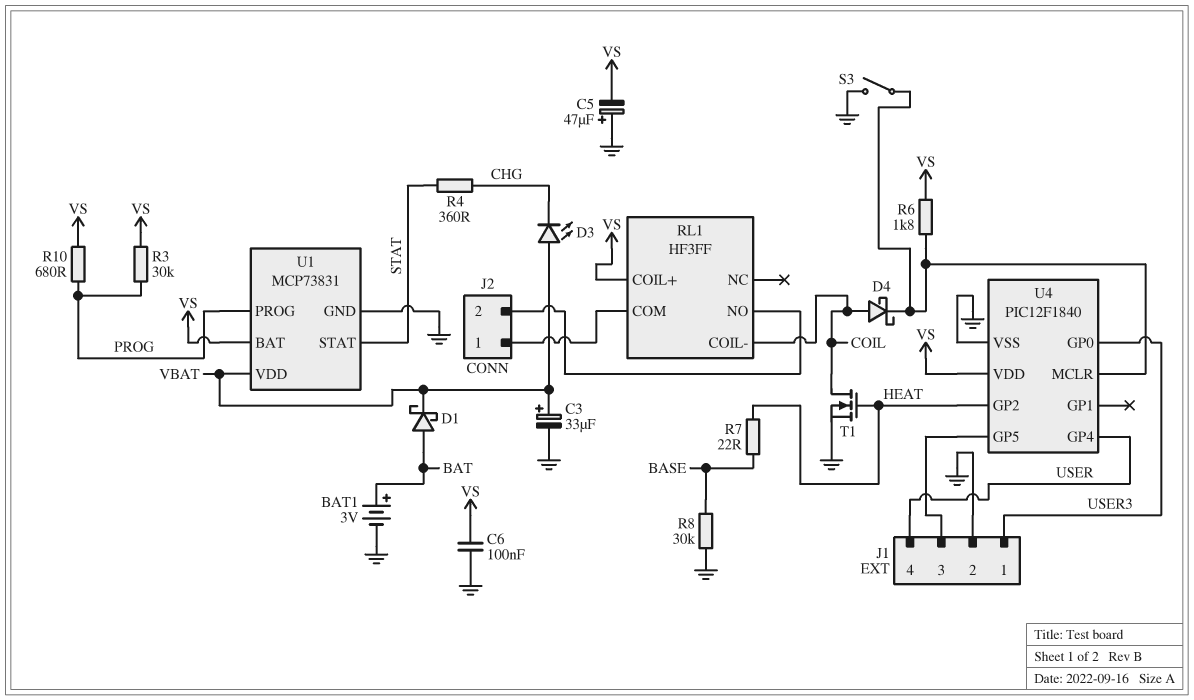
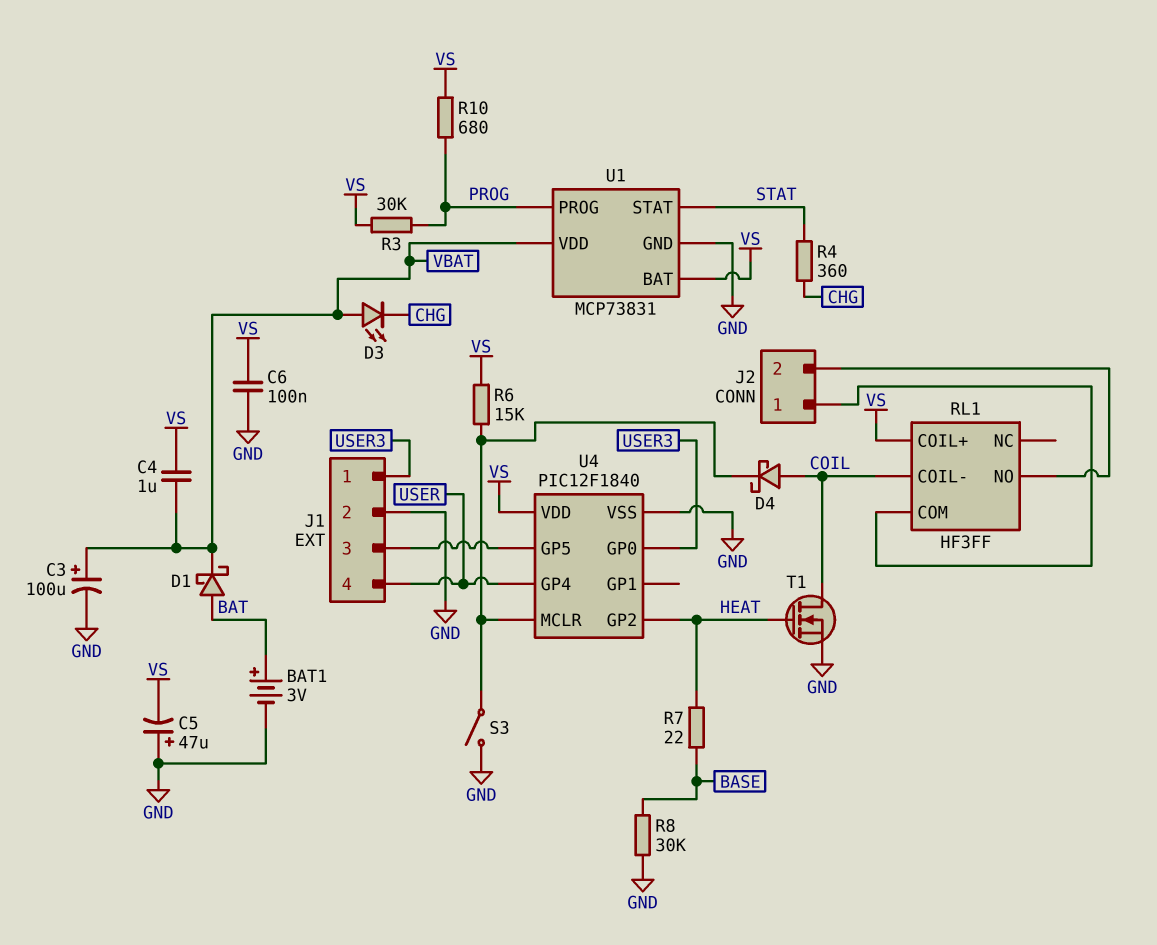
C3: 33uF (plus VBAT, minus GND) -> 100uF (plus VBAT, minus GND)
C4: none -> 1uF (VBAT, VS)
R6: 1.8k (U4/MCLR, VS) -> 15k (U4/MCLR, VS)

